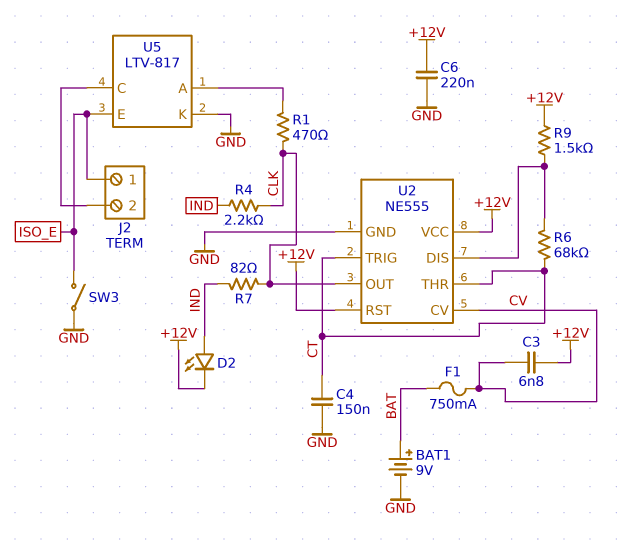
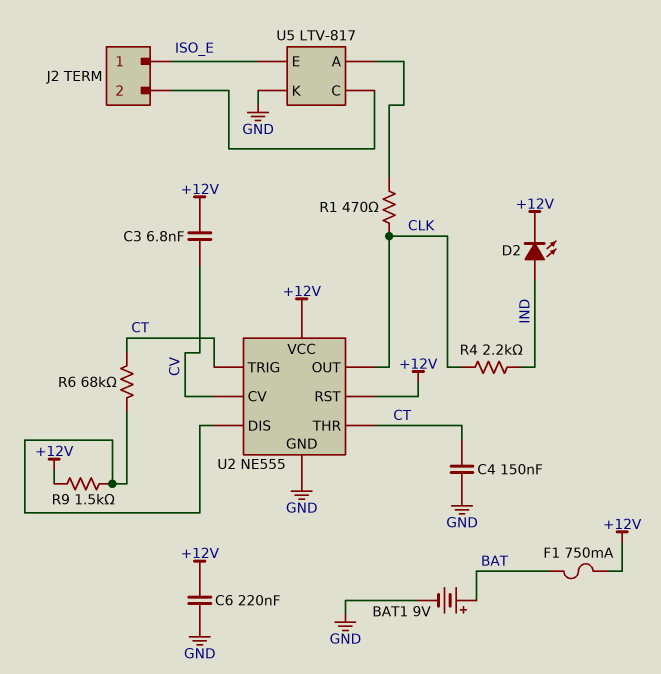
F1: 750mA (BAT, CV) -> 750mA (+12V, BAT)
R7: 82 (CLK, IND) -> none
SW3: switch (GND, ISO_E) -> none

